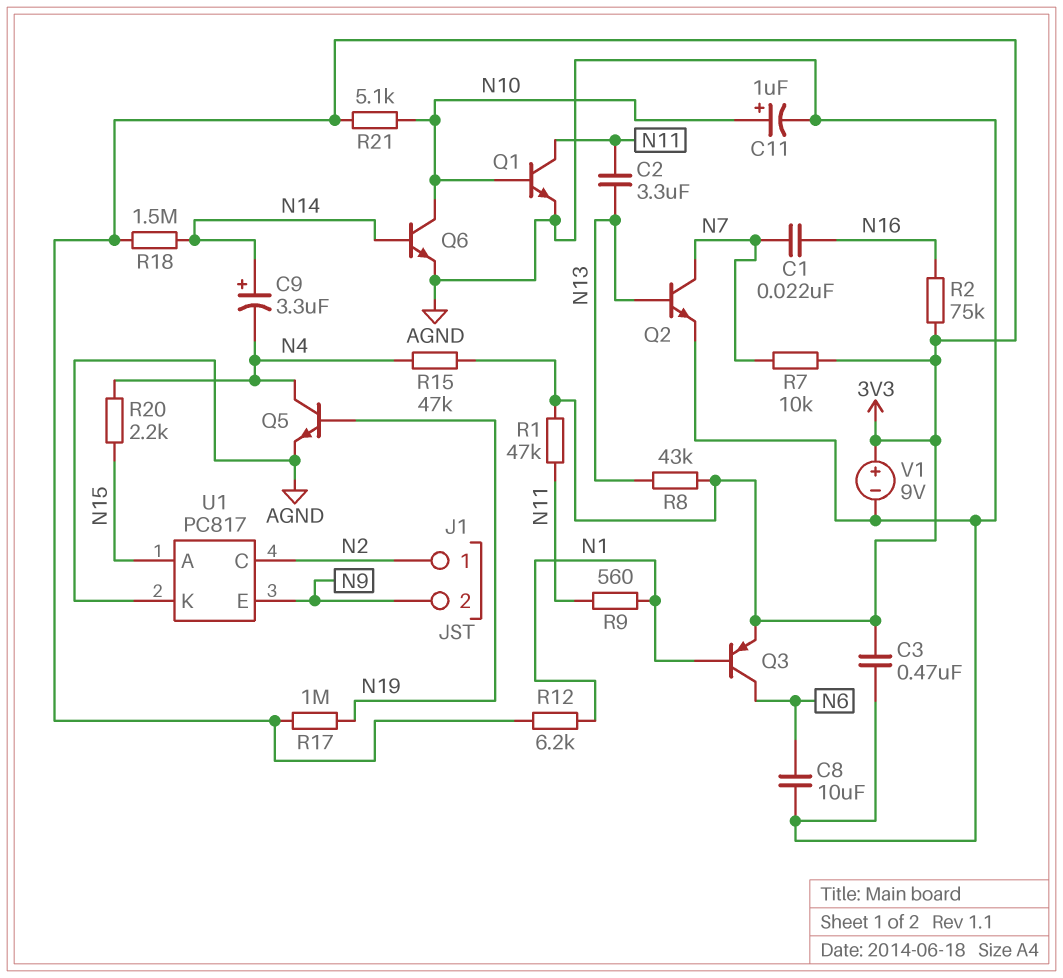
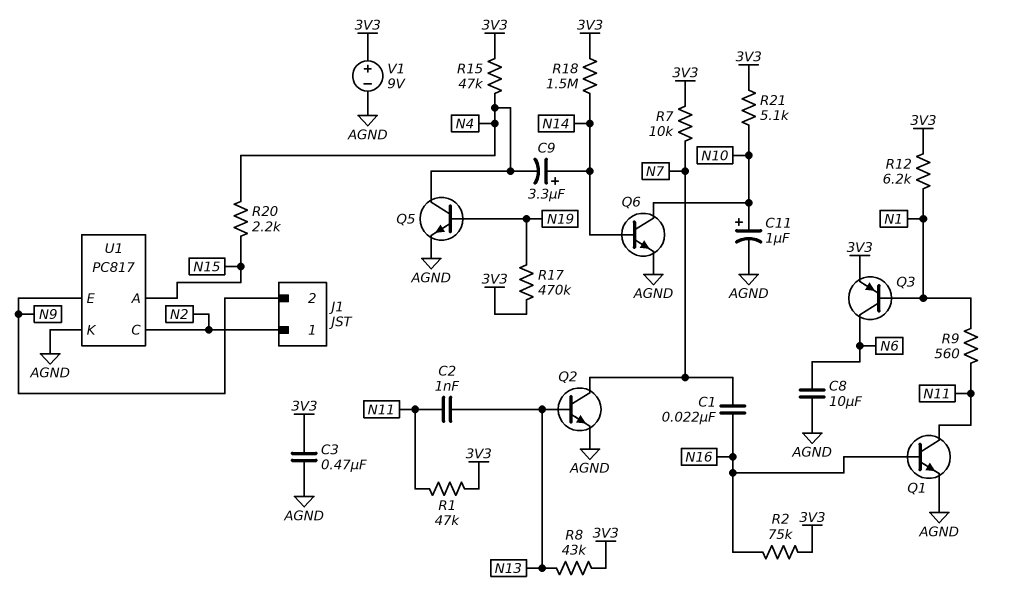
C2: 3.3uF (N11, N13) -> 1nF (N11, N13)
Q1: NPN (B N10, C N11, E AGND) -> NPN (B N16, C N11, E AGND)
R17: 1M (3V3, N19) -> 470k (3V3, N19)

